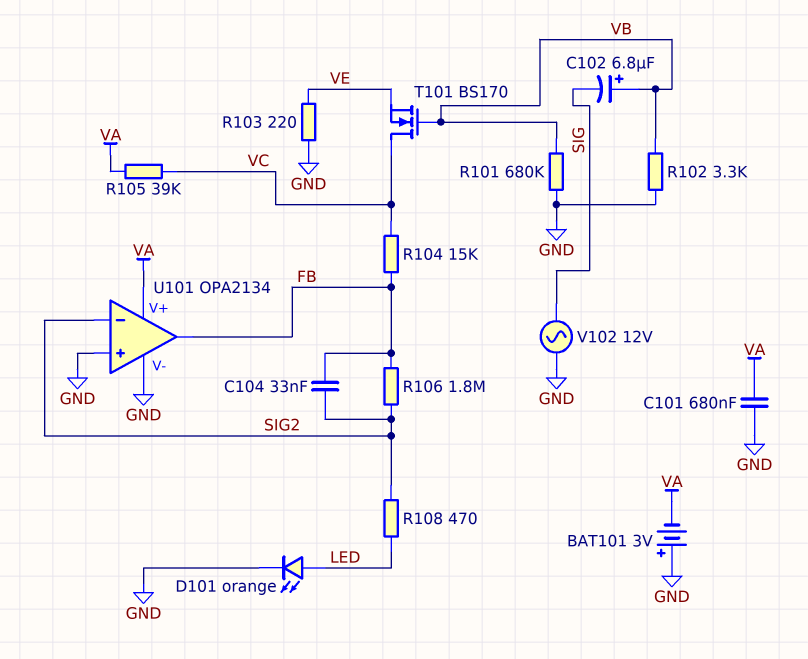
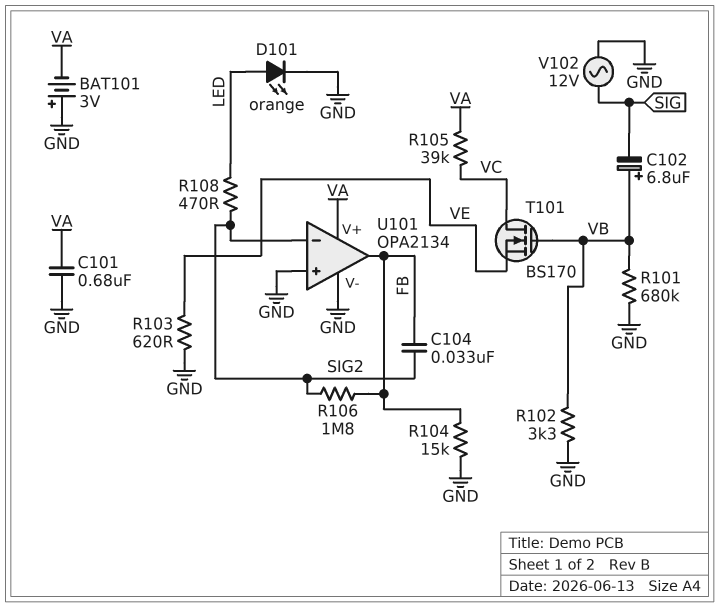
R103: 220 (GND, VE) -> 620 (GND, VE)
R104: 15k (FB, VC) -> 15k (FB, GND)

